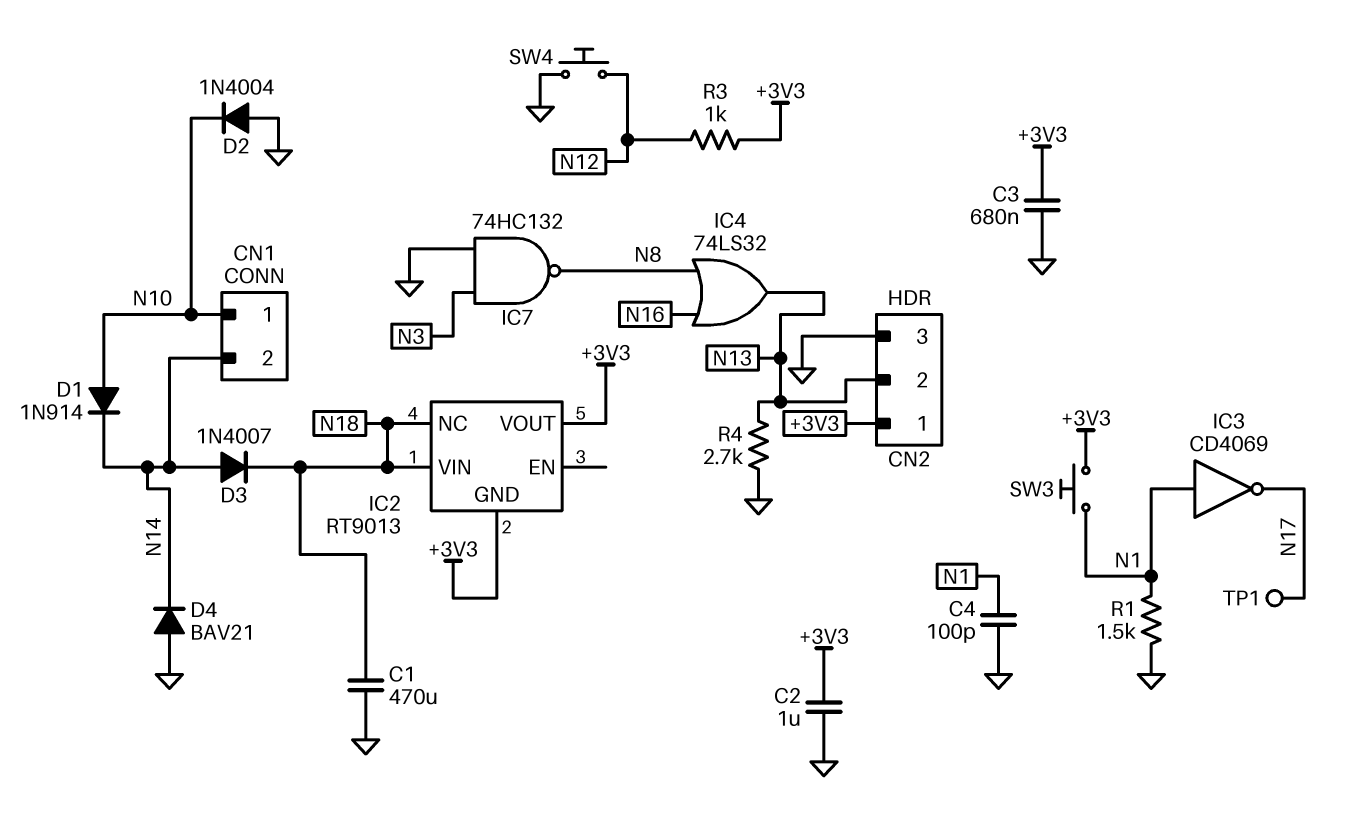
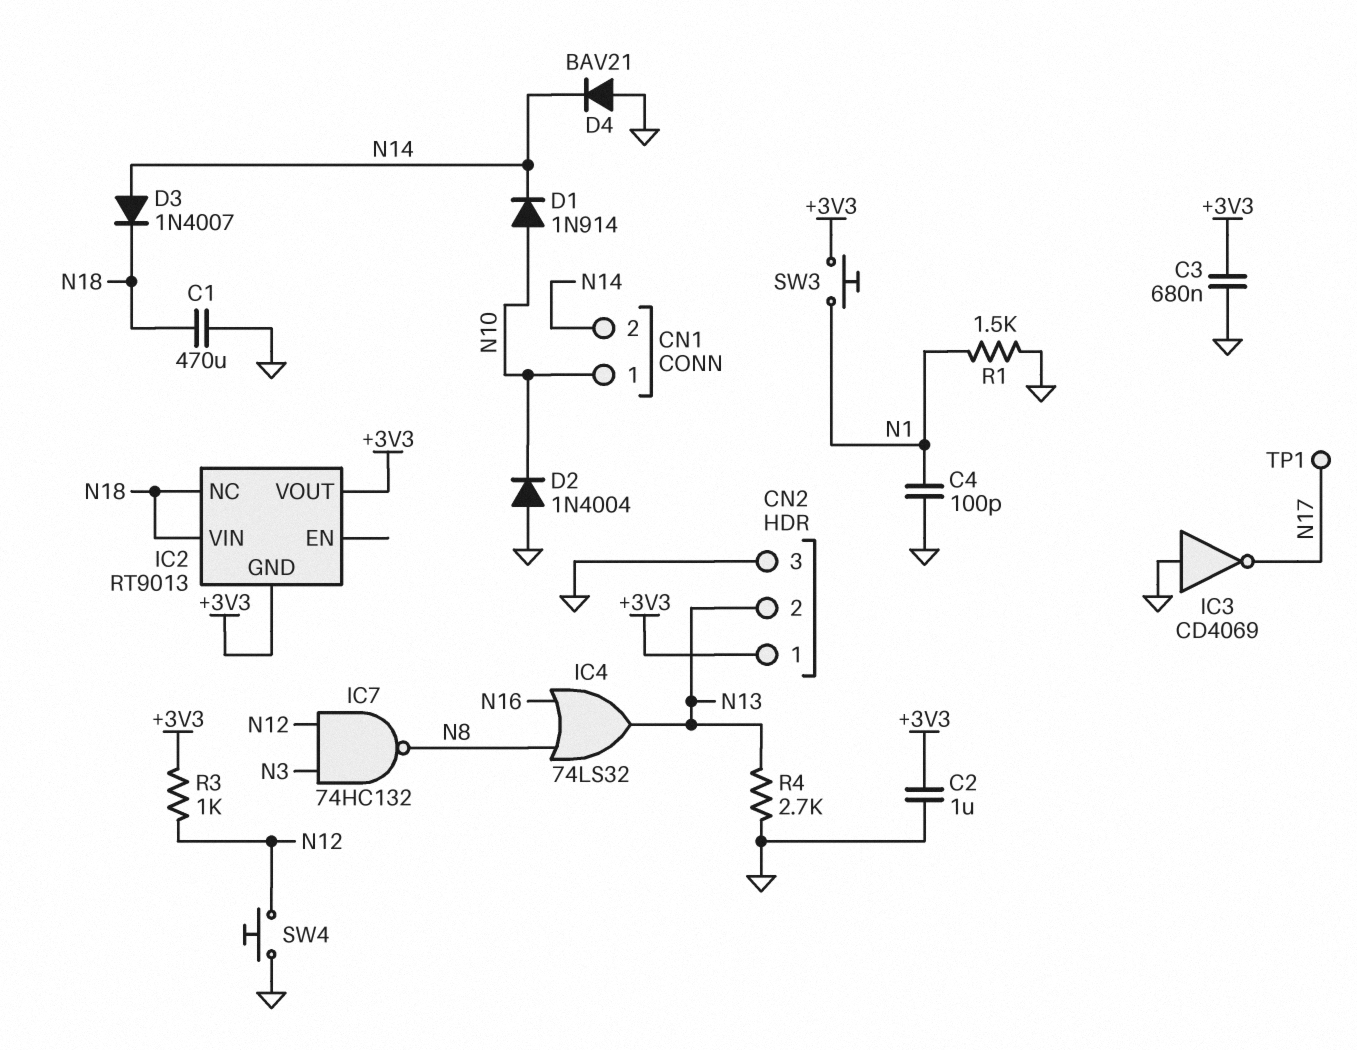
IC3: NOT CD4069 (in N1, out N17) -> NOT CD4069 (in GND, out N17)
IC7: NAND 74HC132 (in GND, in N3, out N8) -> NAND 74HC132 (in N3, in N12, out N8)

